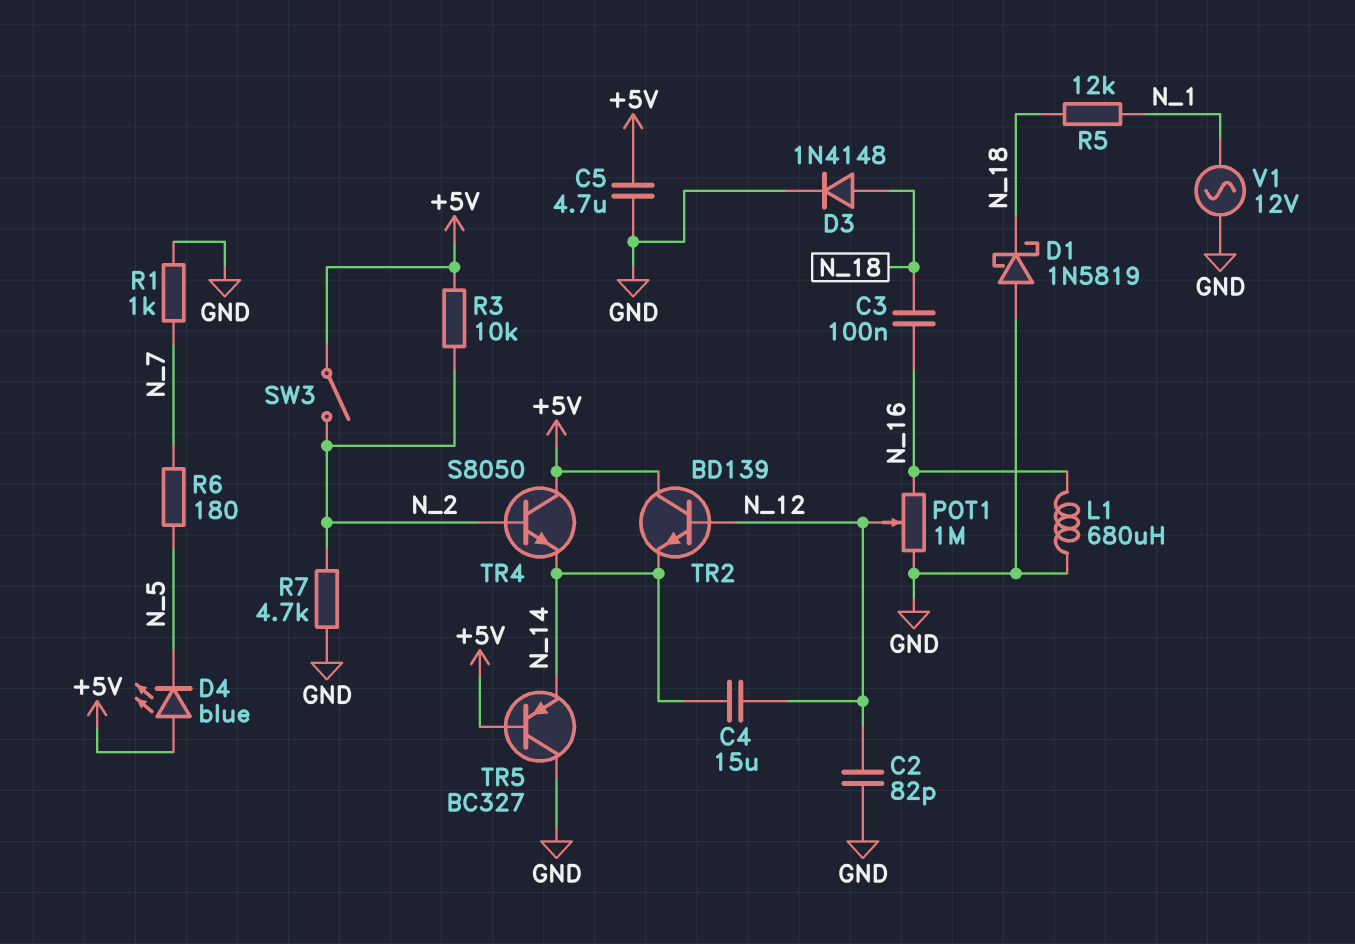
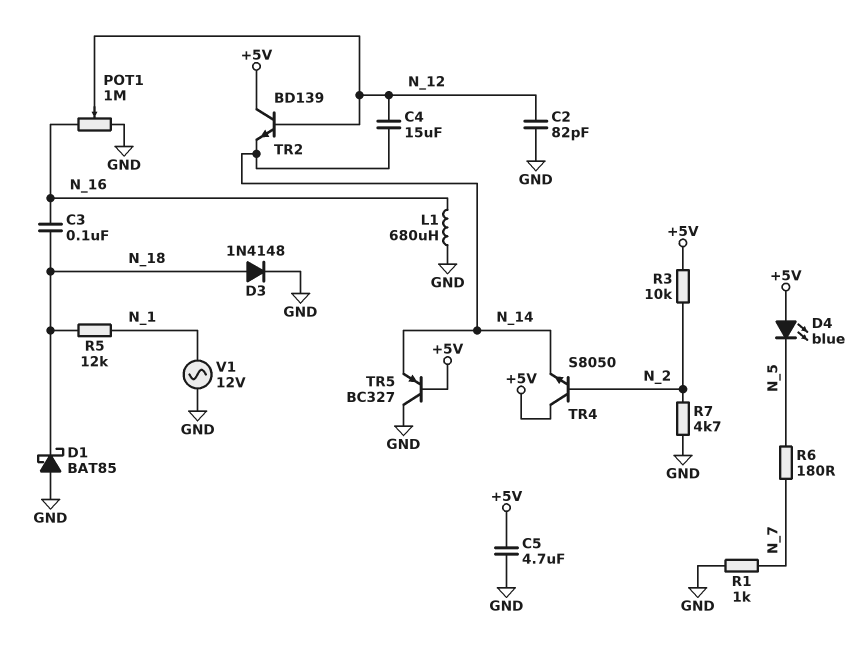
D1: schottky 1N5819 (A GND, K N_18) -> schottky BAT85 (A GND, K N_18)
SW3: switch (+5V, N_2) -> none

